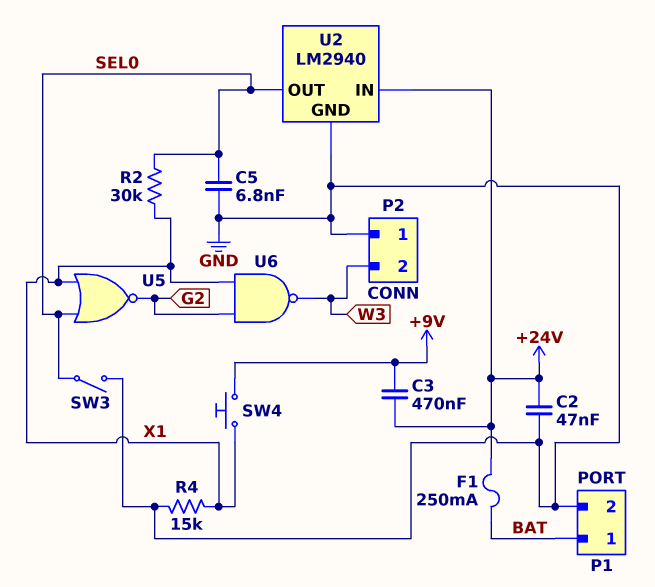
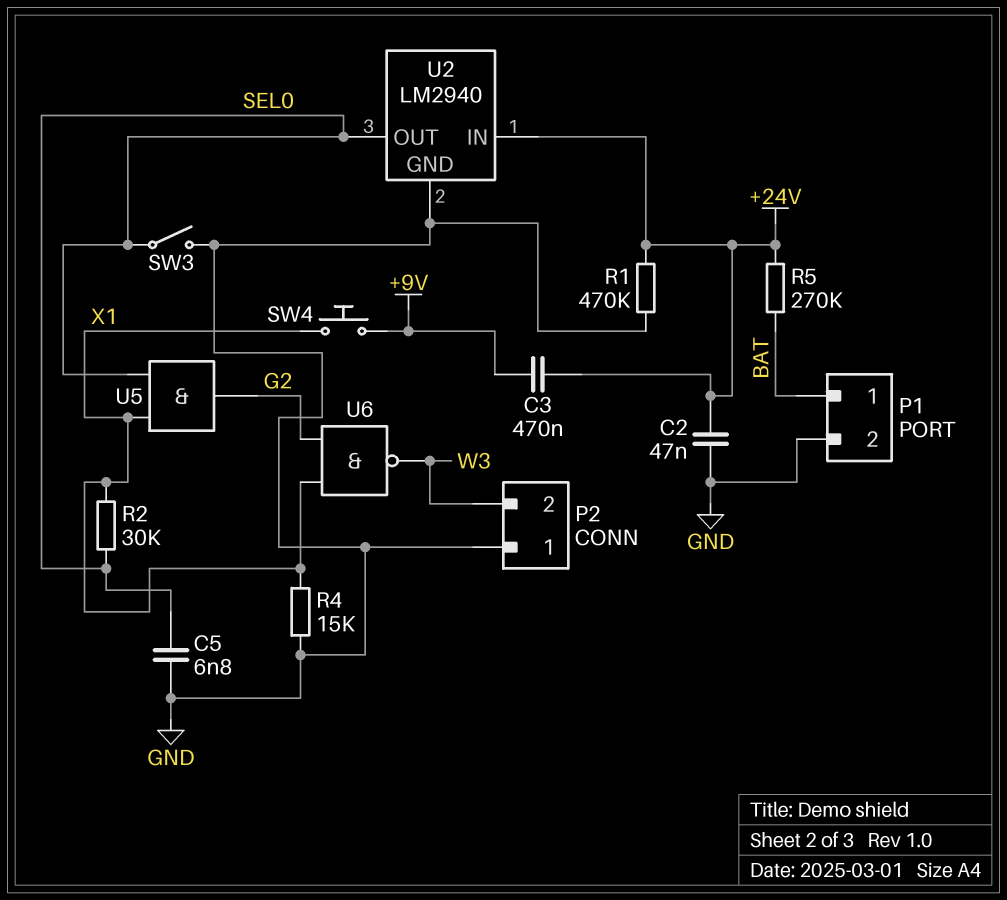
F1: 250mA (+24V, BAT) -> none
R1: none -> 470k (+24V, GND)
R5: none -> 270k (+24V, BAT)
U5: NOR (in SEL0, in X1, out G2) -> AND (in SEL0, in X1, out G2)

